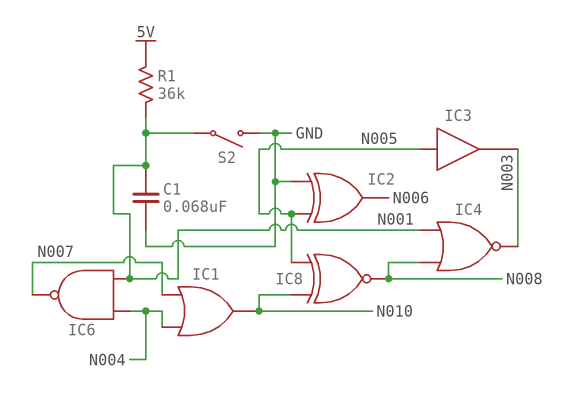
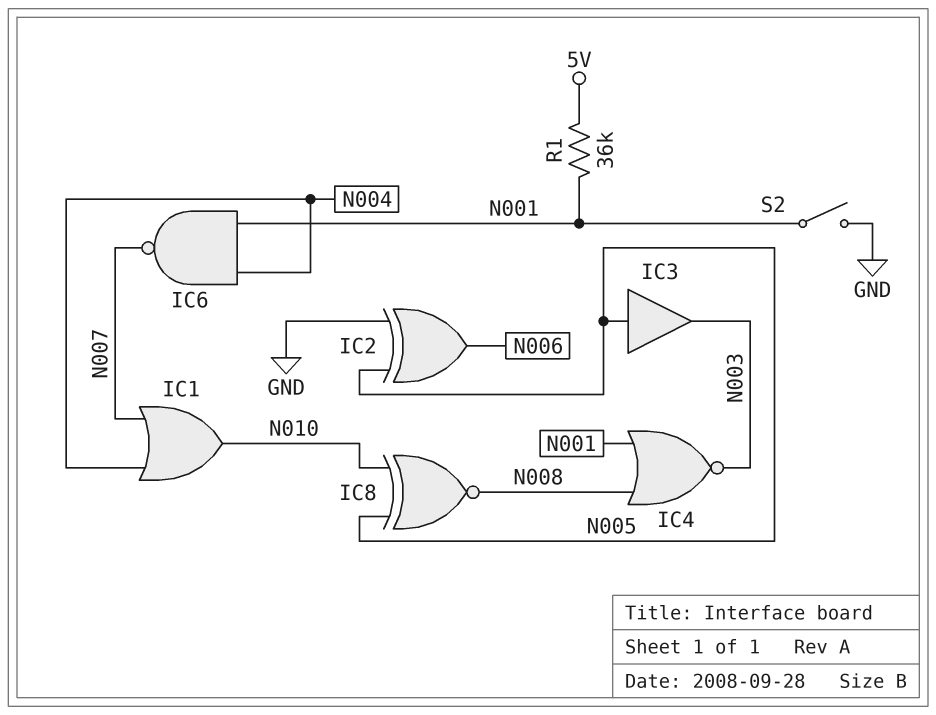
C1: 68nF (GND, N001) -> none

